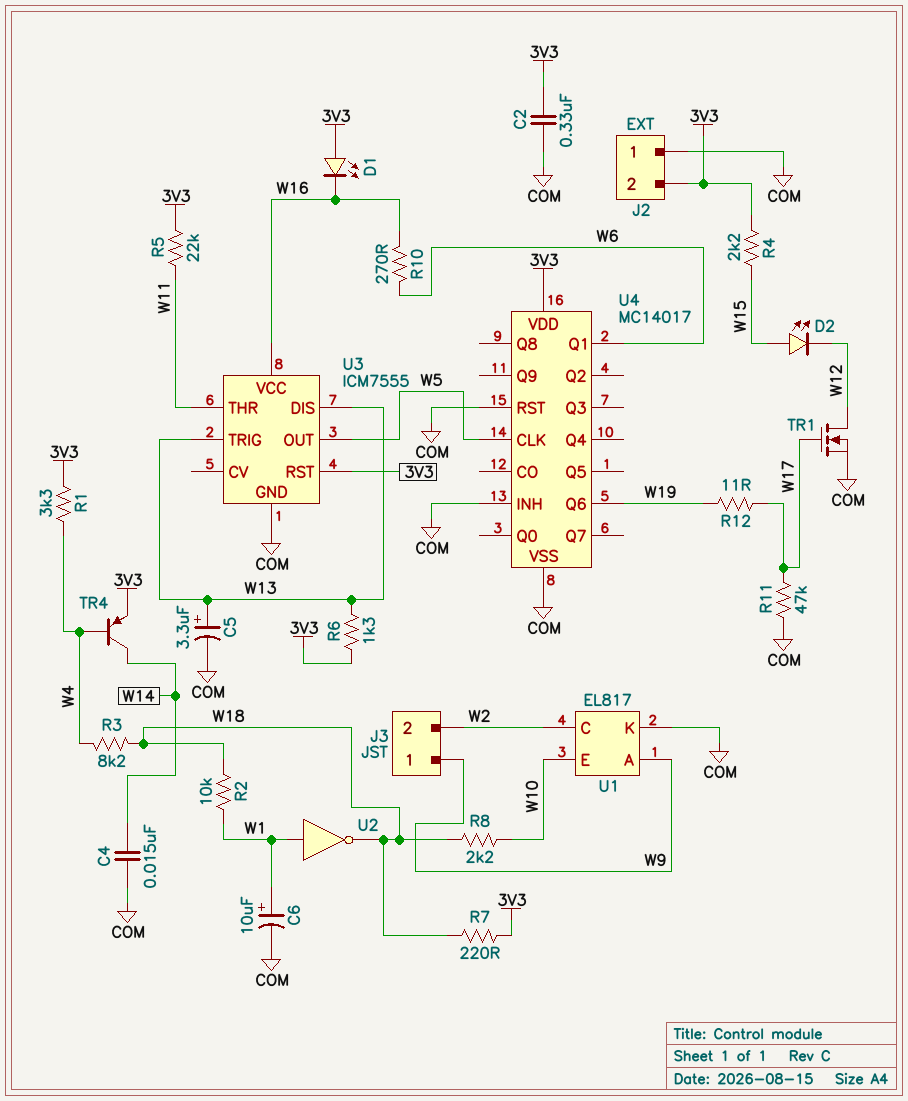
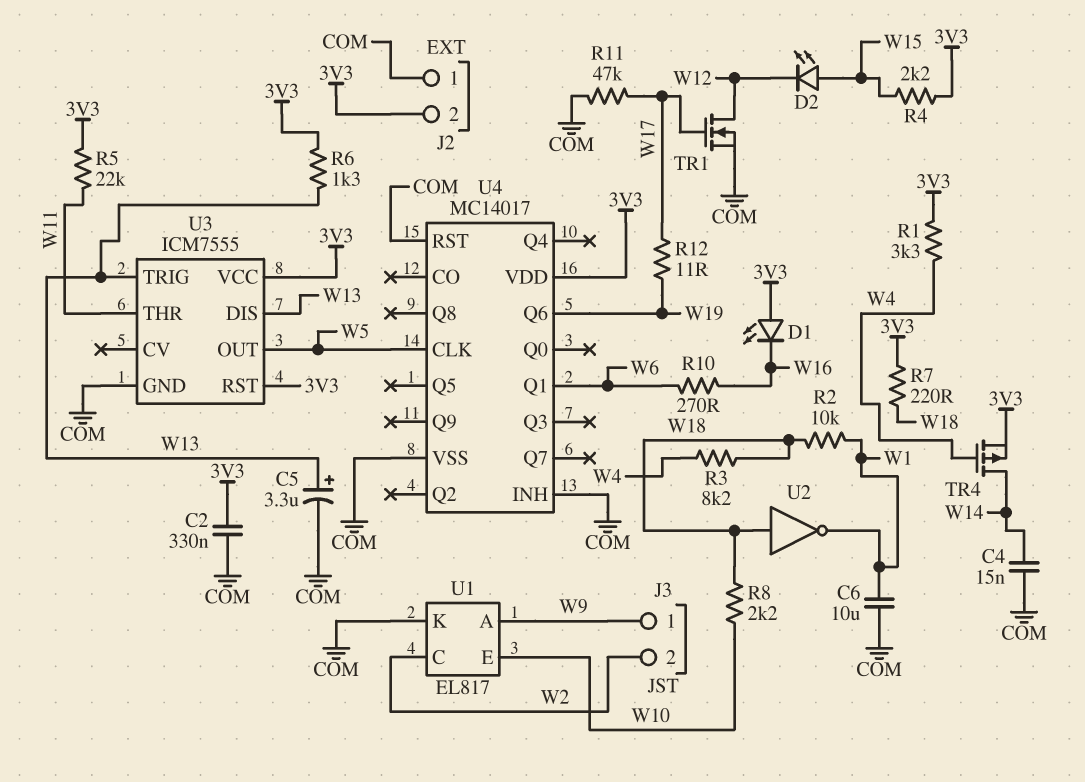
C6: 10uF (plus W1, minus COM) -> 10uF (COM, W1)
TR4: PNP (B W4, C W14, E 3V3) -> PMOS (G W4, D W14, S 3V3)
U2: NOT (in W1, out W18) -> NOT (in W18, out W1)
U3 pin VCC: W16 -> 3V3

